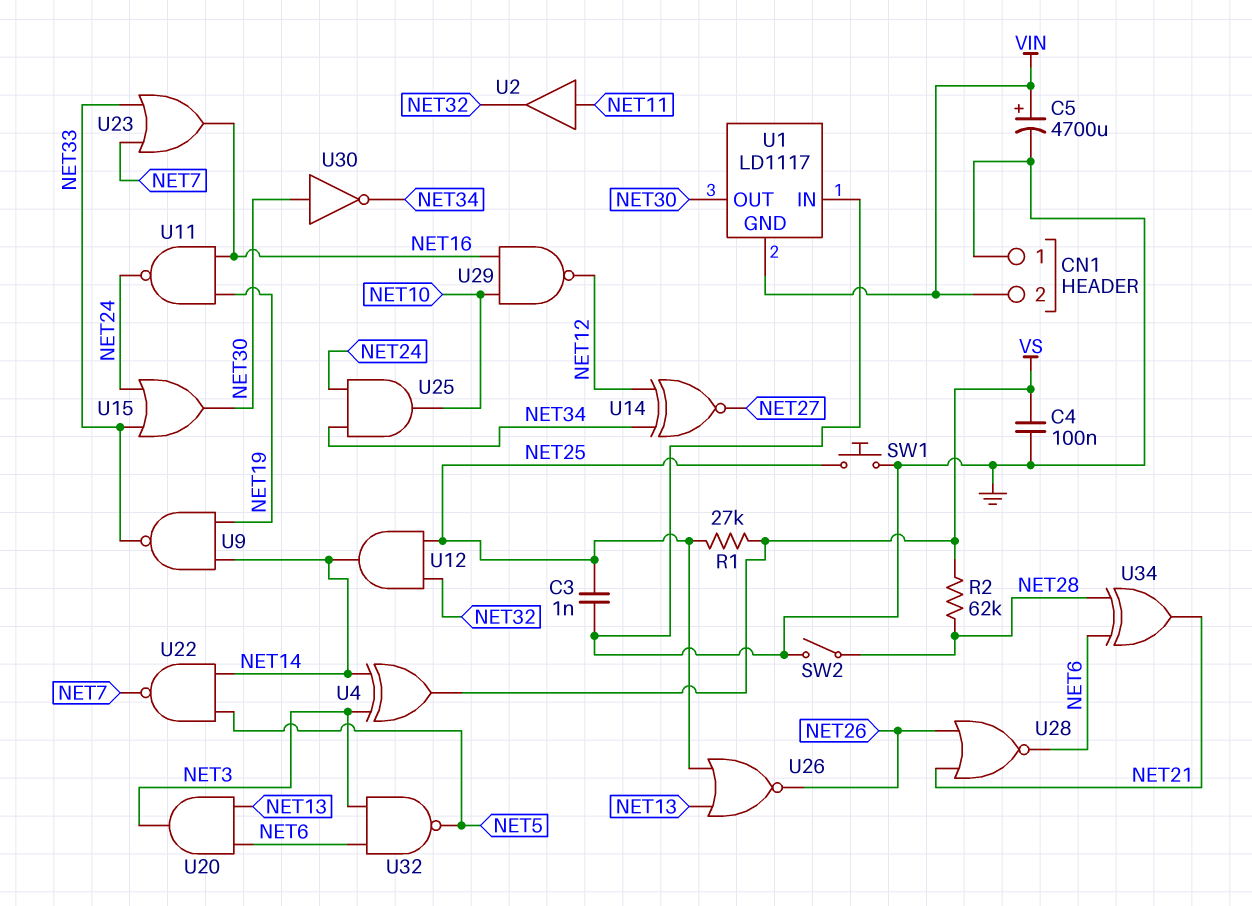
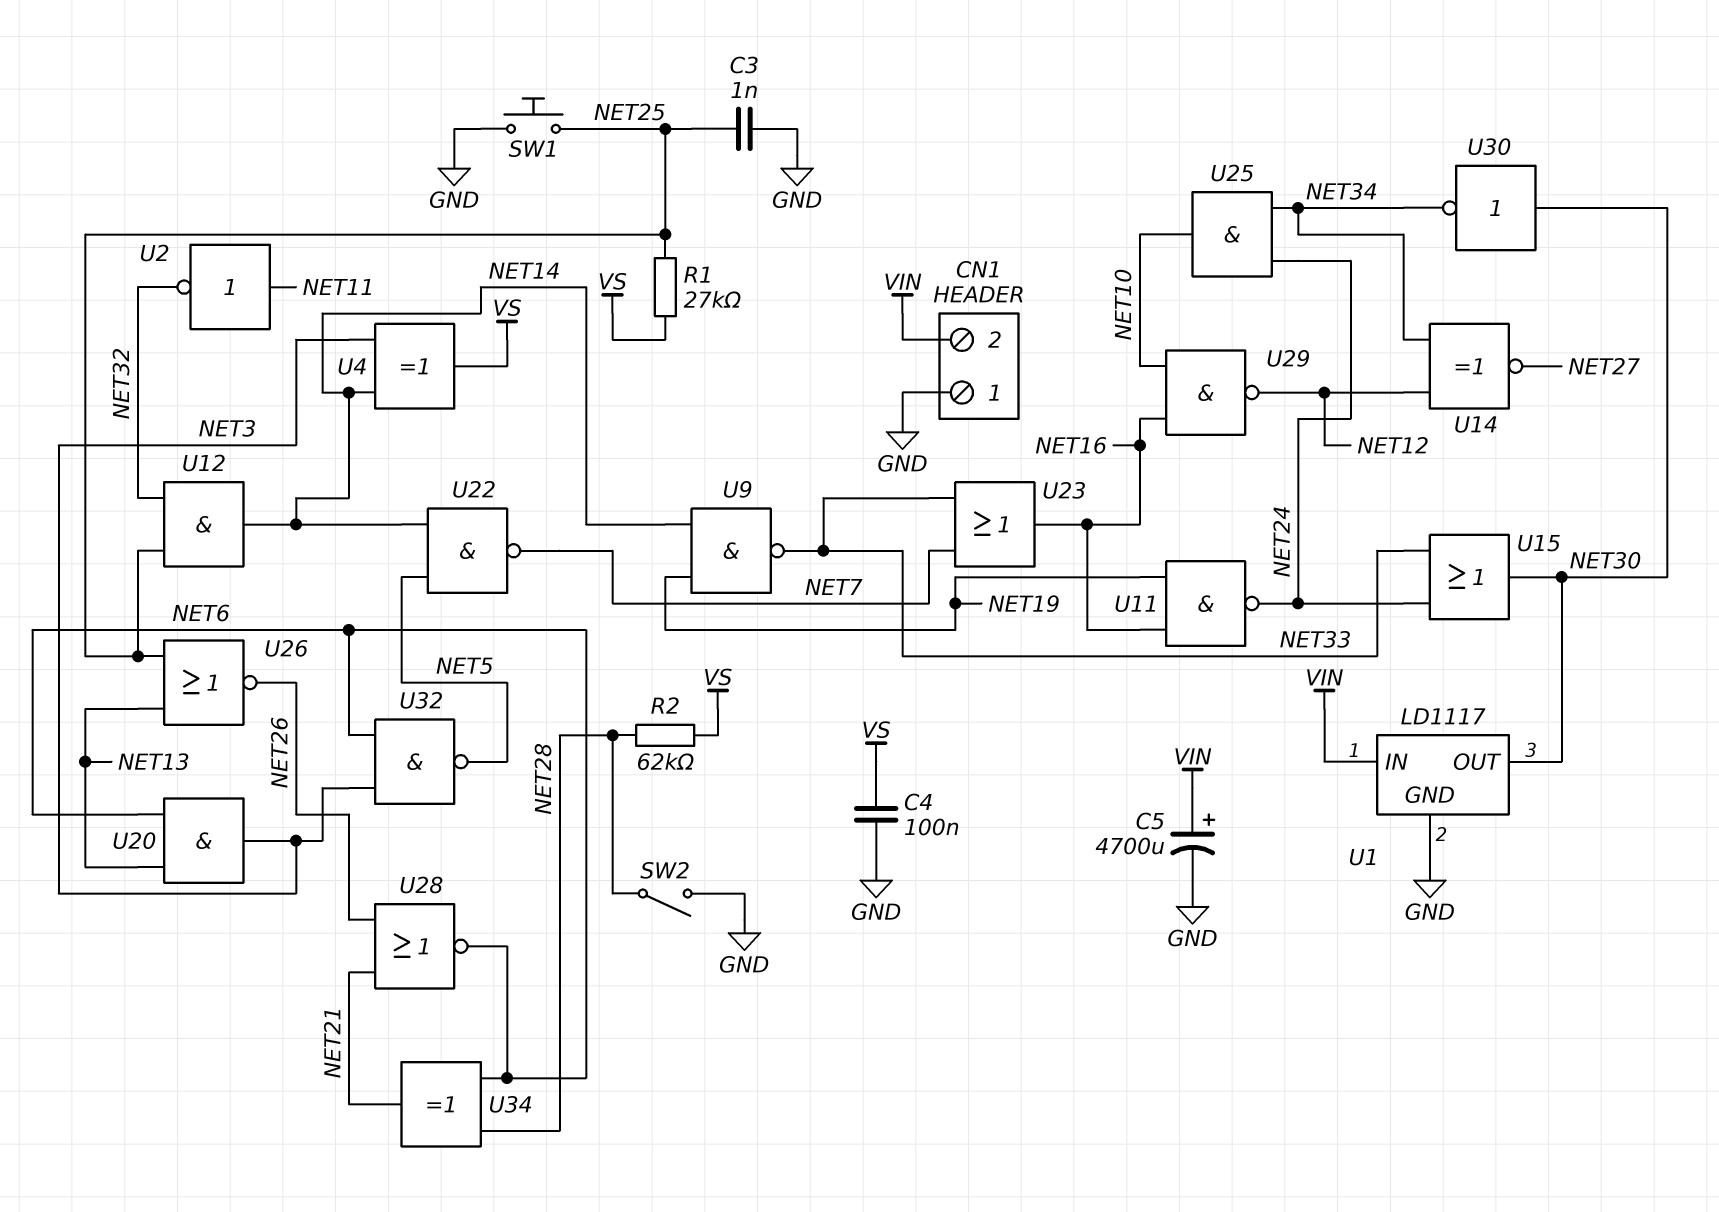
U1 pin GND: VIN -> GND
U1 pin IN: GND -> VIN
U2: buffer (in NET11, out NET32) -> NOT (in NET11, out NET32)

